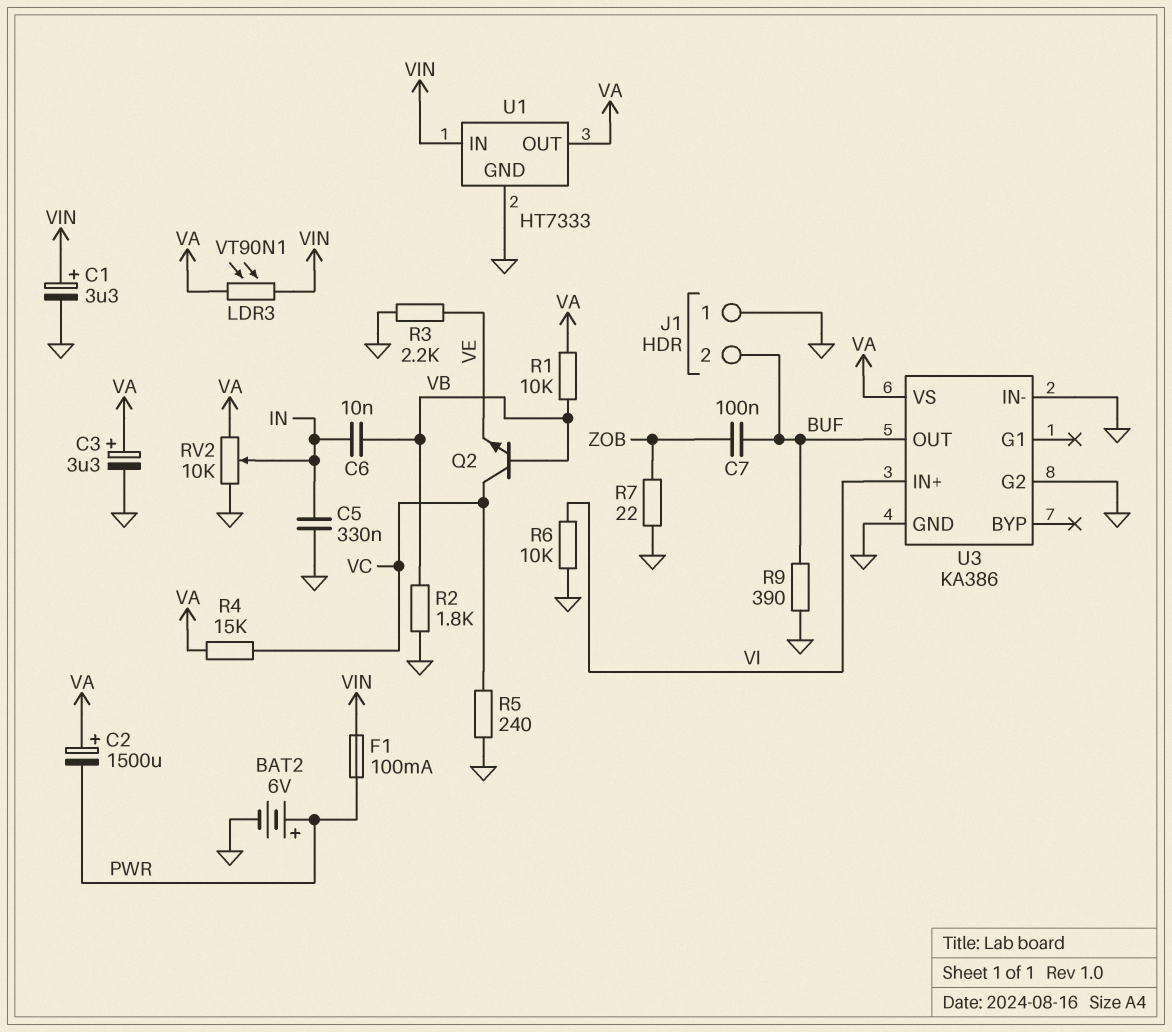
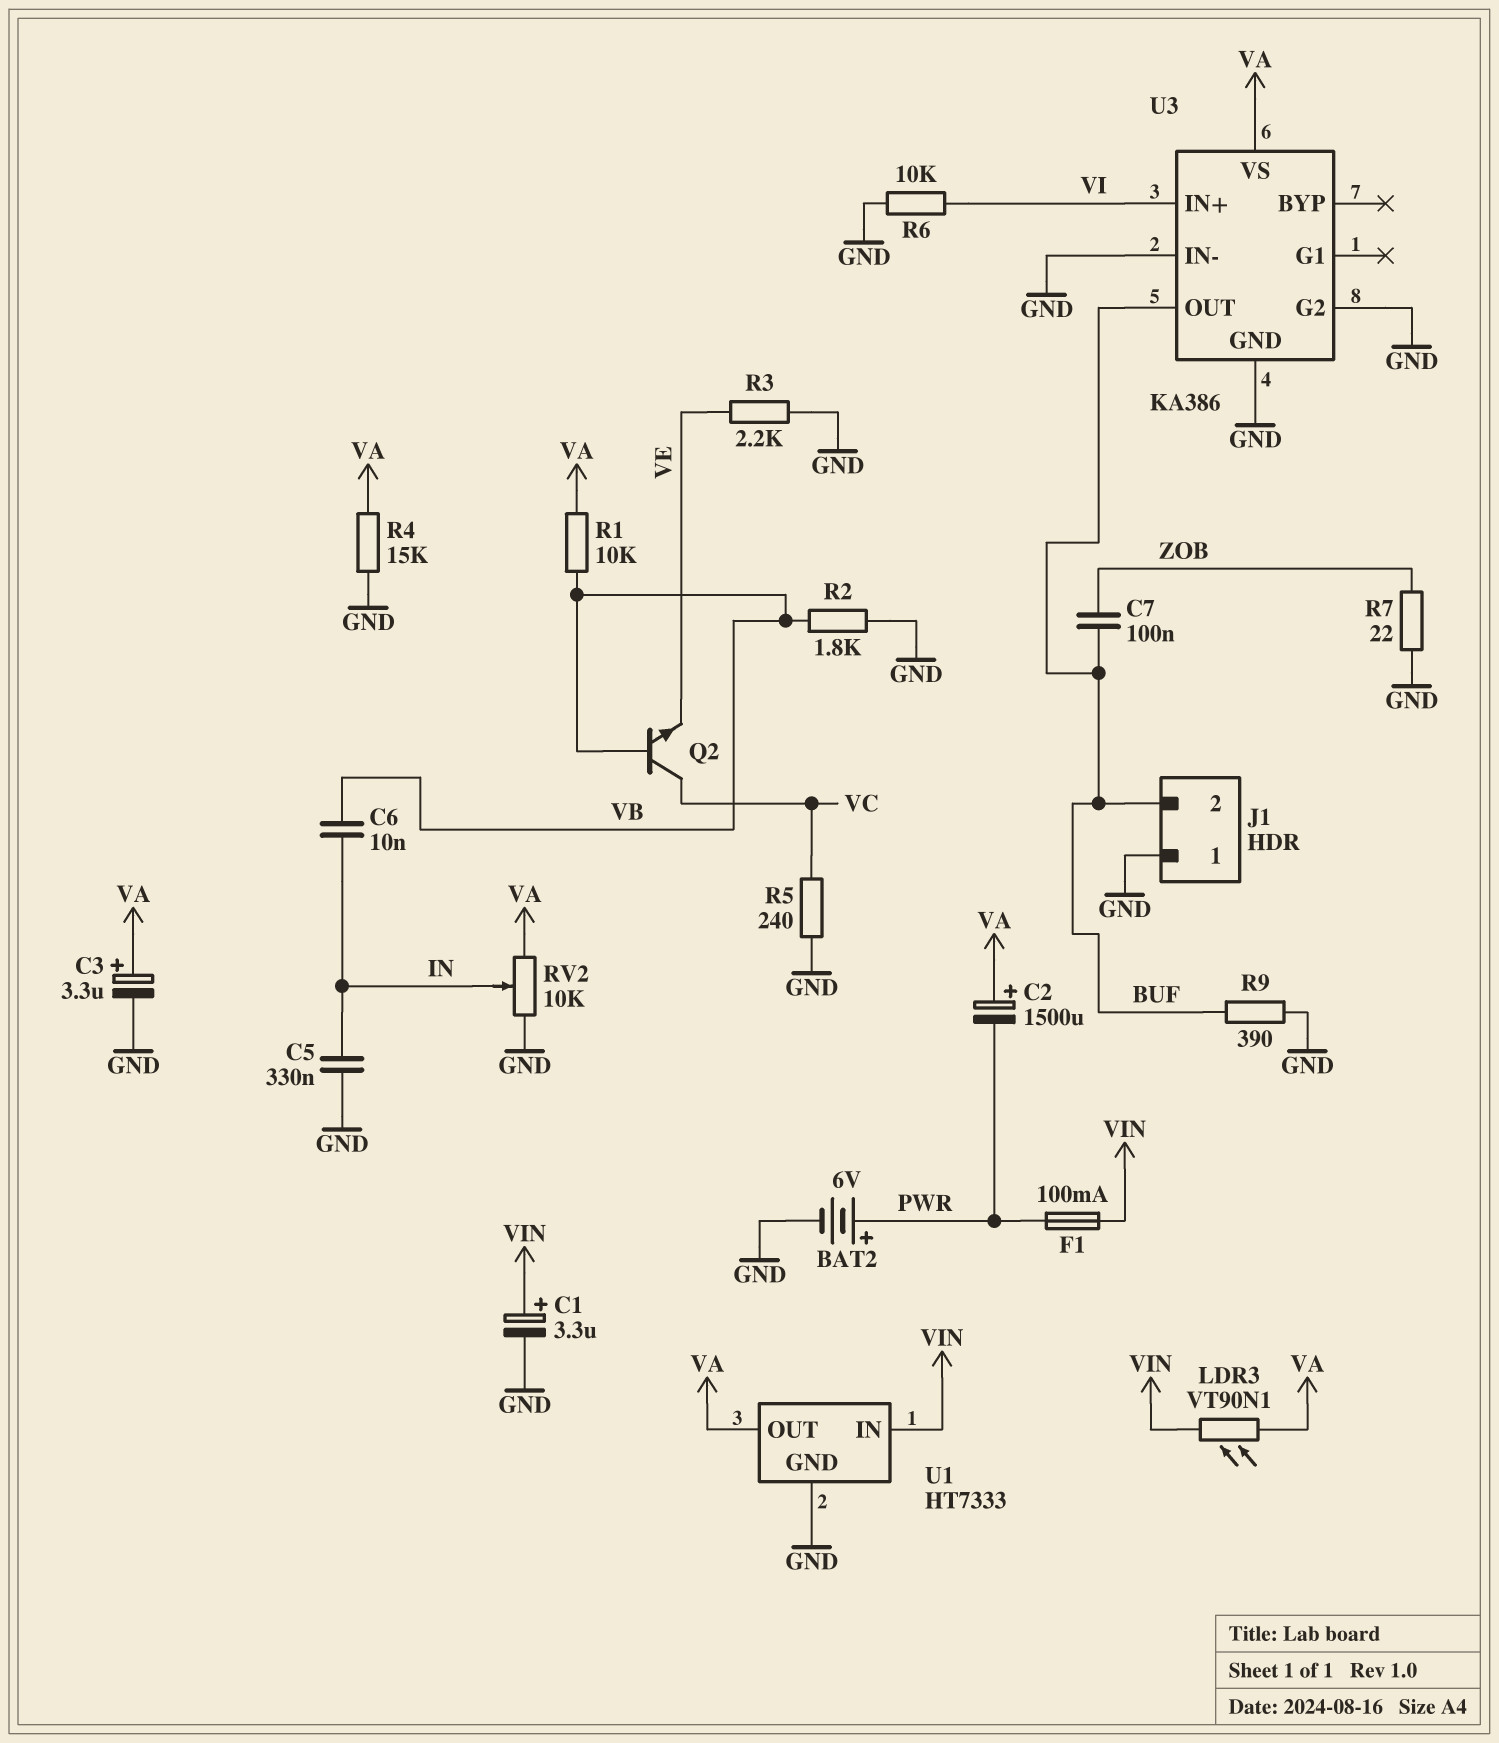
R4: 15k (VA, VC) -> 15k (GND, VA)

